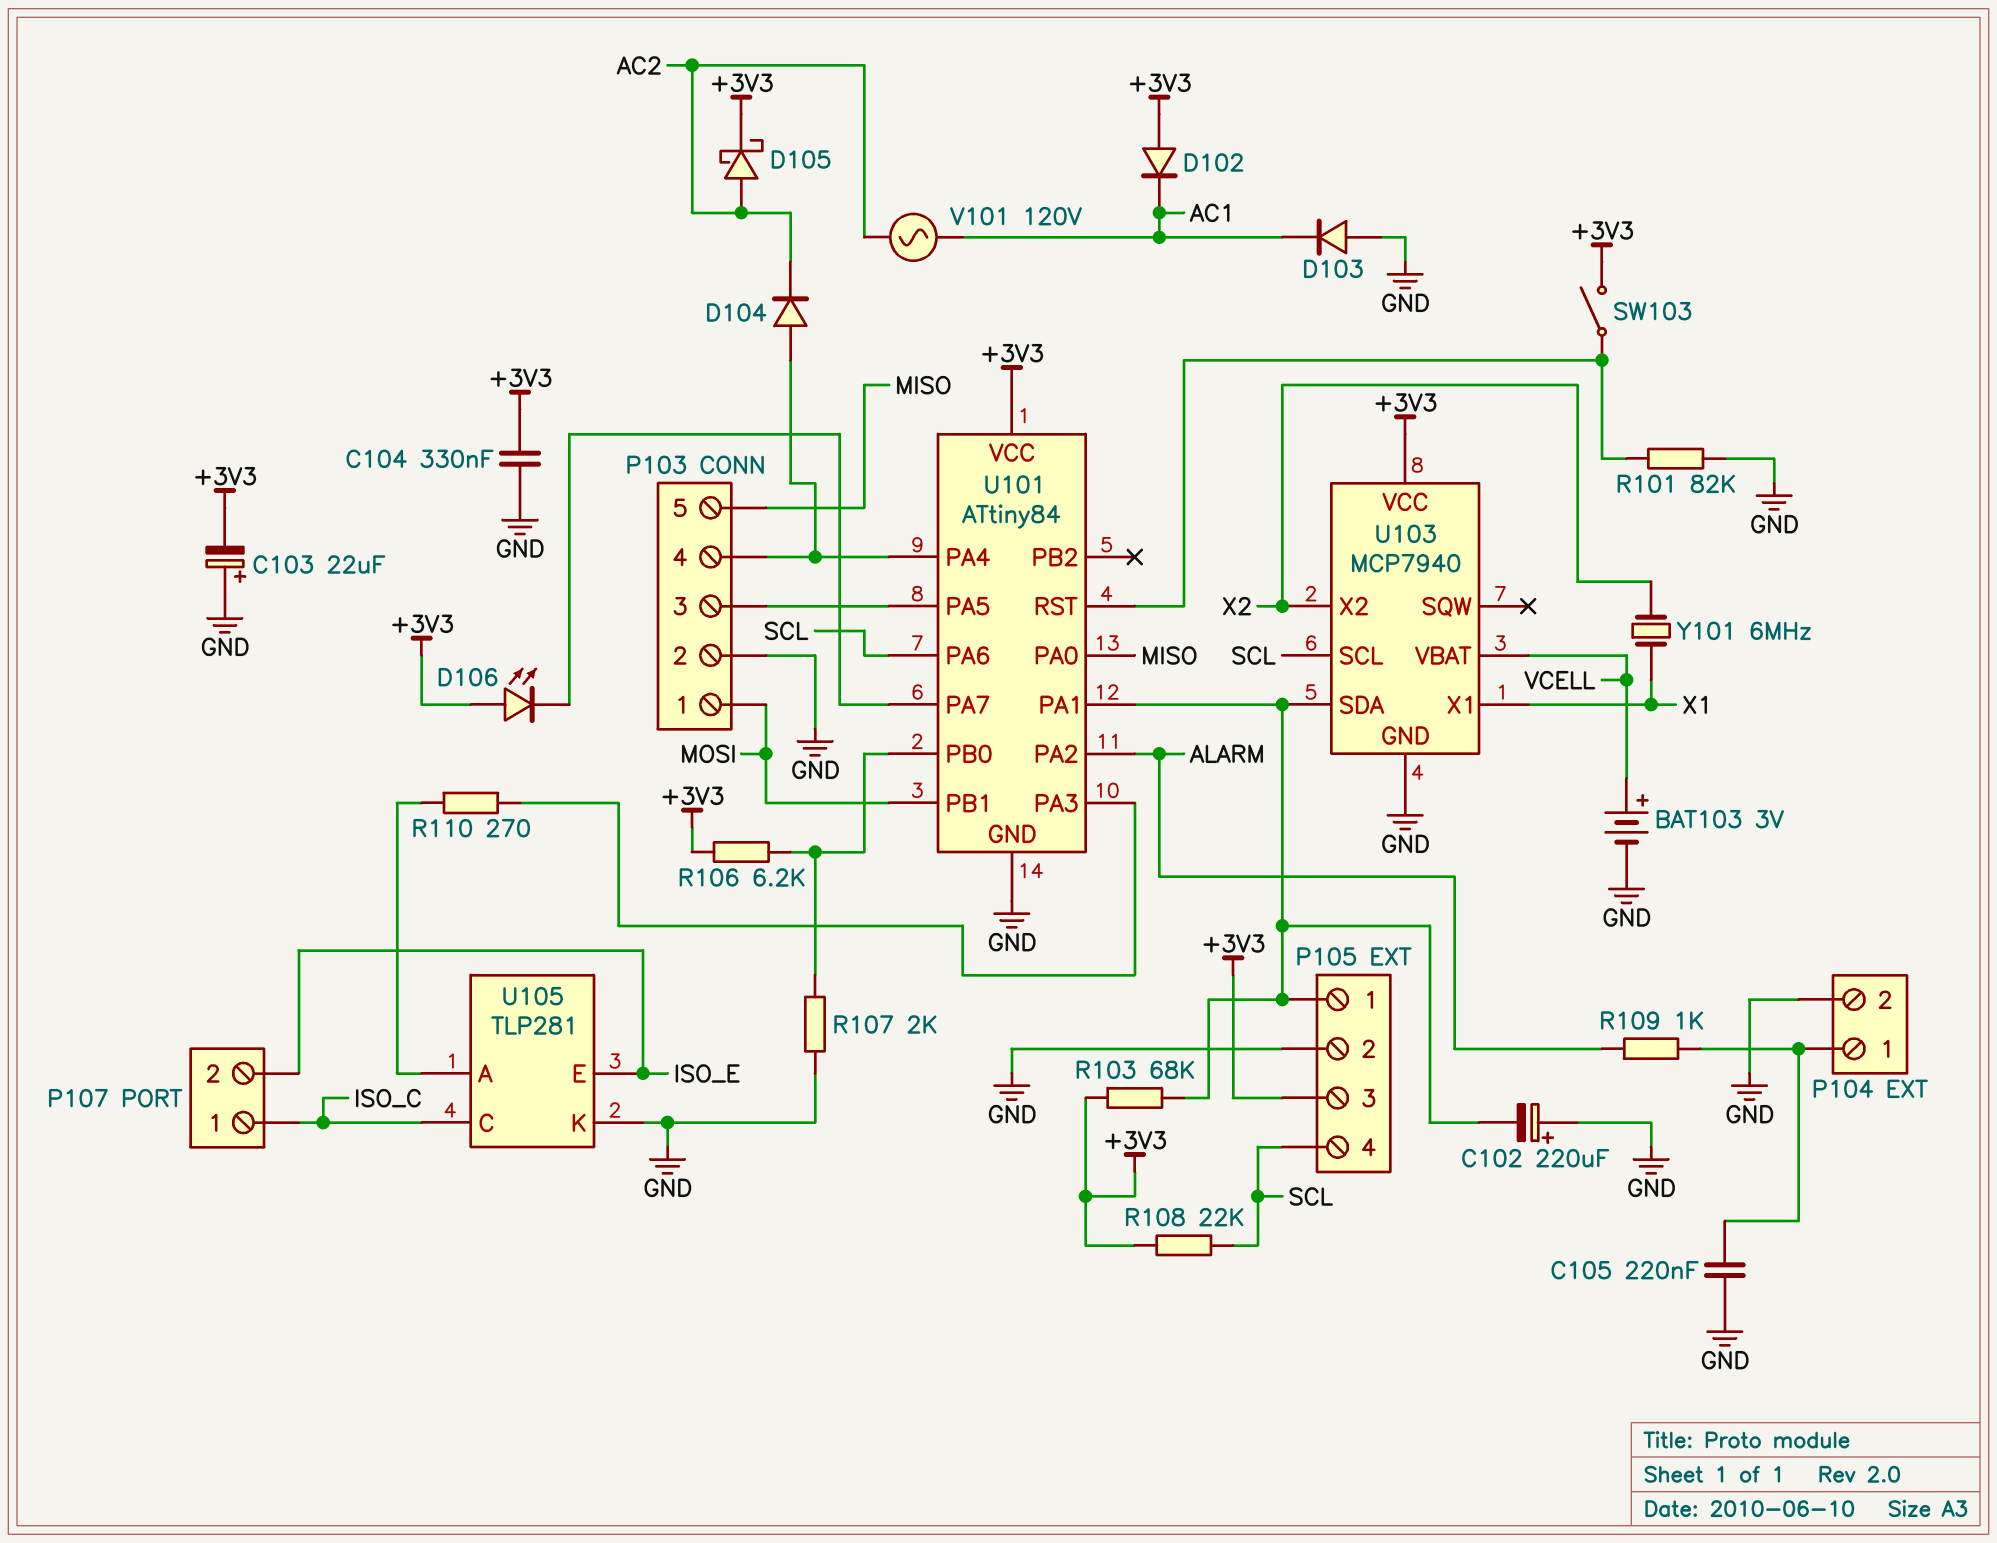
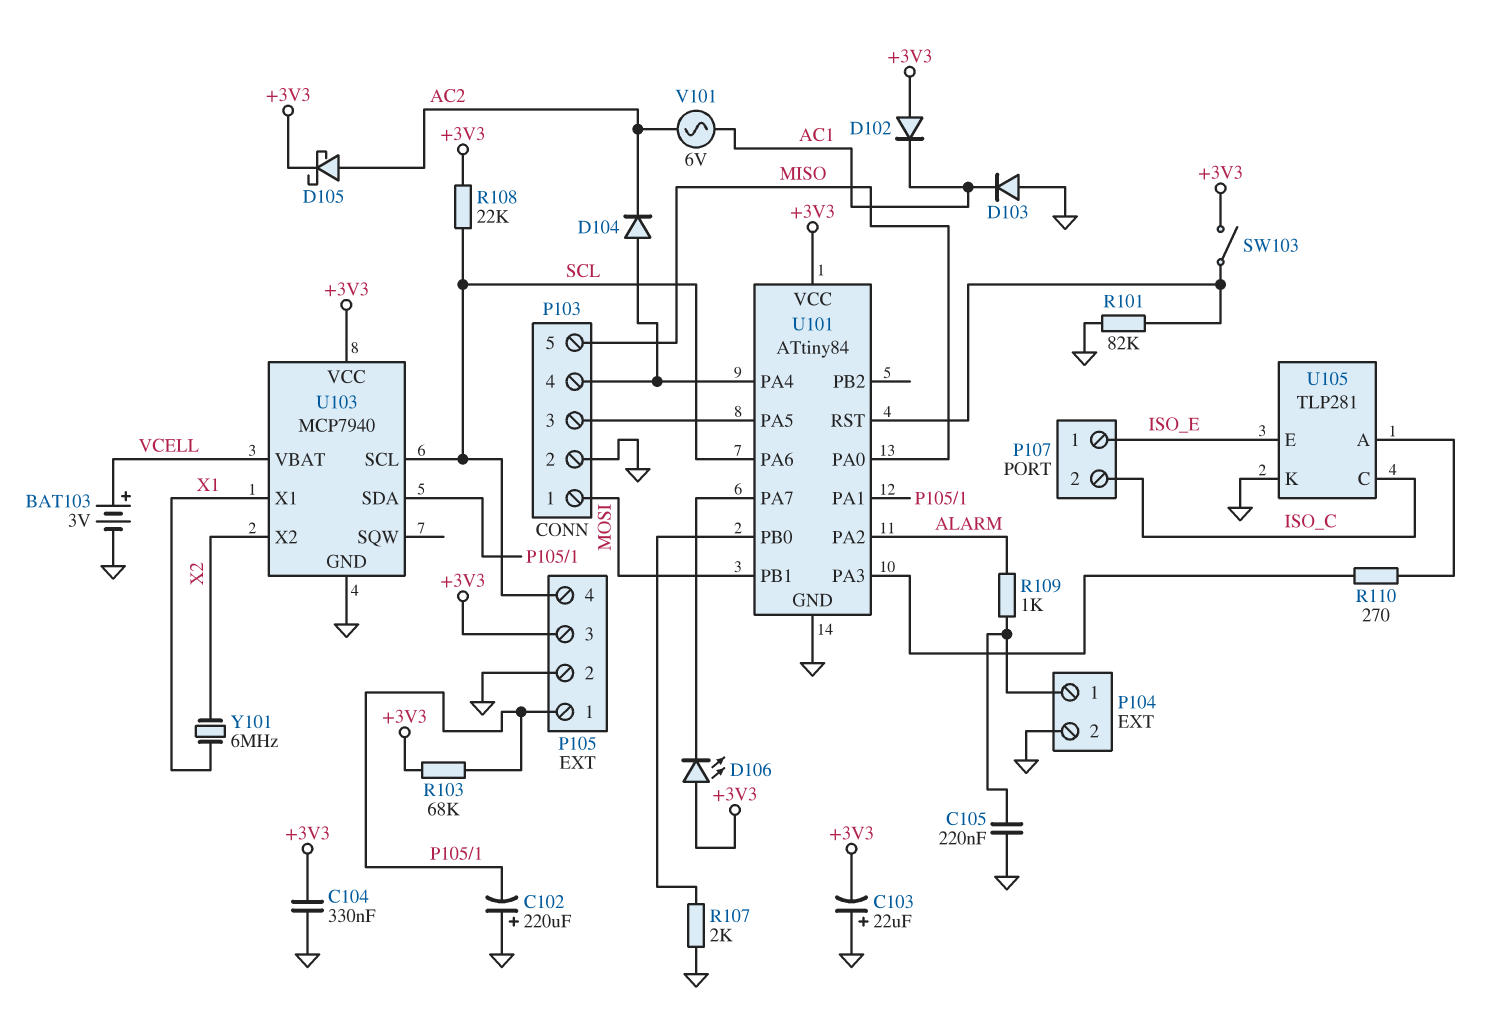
P107 pin 1: ISO_C -> ISO_E
P107 pin 2: ISO_E -> ISO_C
R106: 6.2k (+3V3, U101/PB0) -> none
V101: AC 120V (AC1, AC2) -> AC 6V (AC1, AC2)

